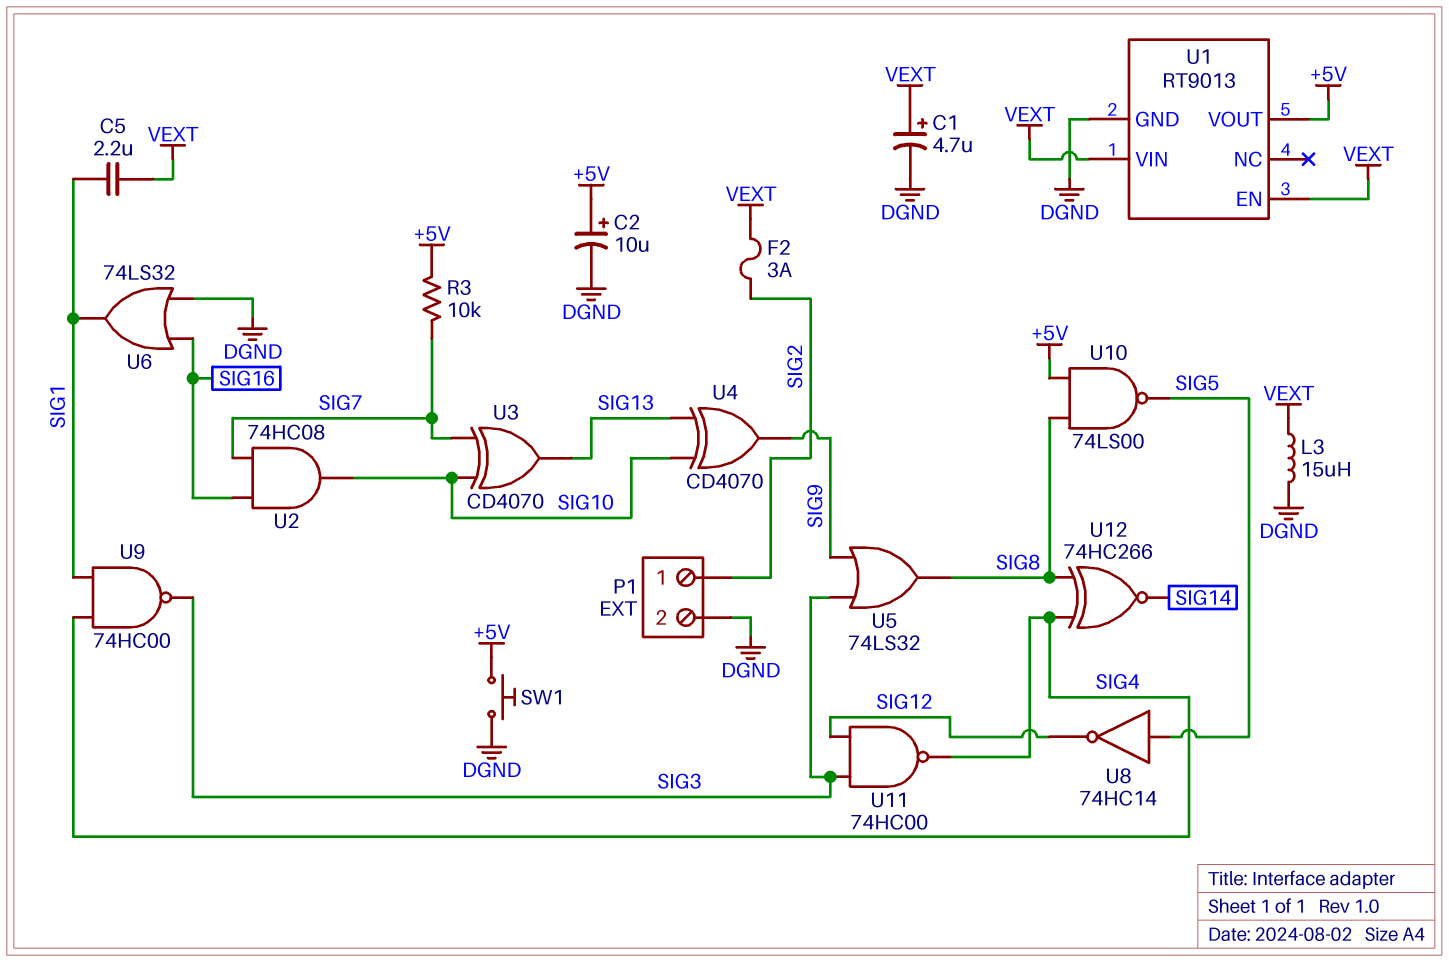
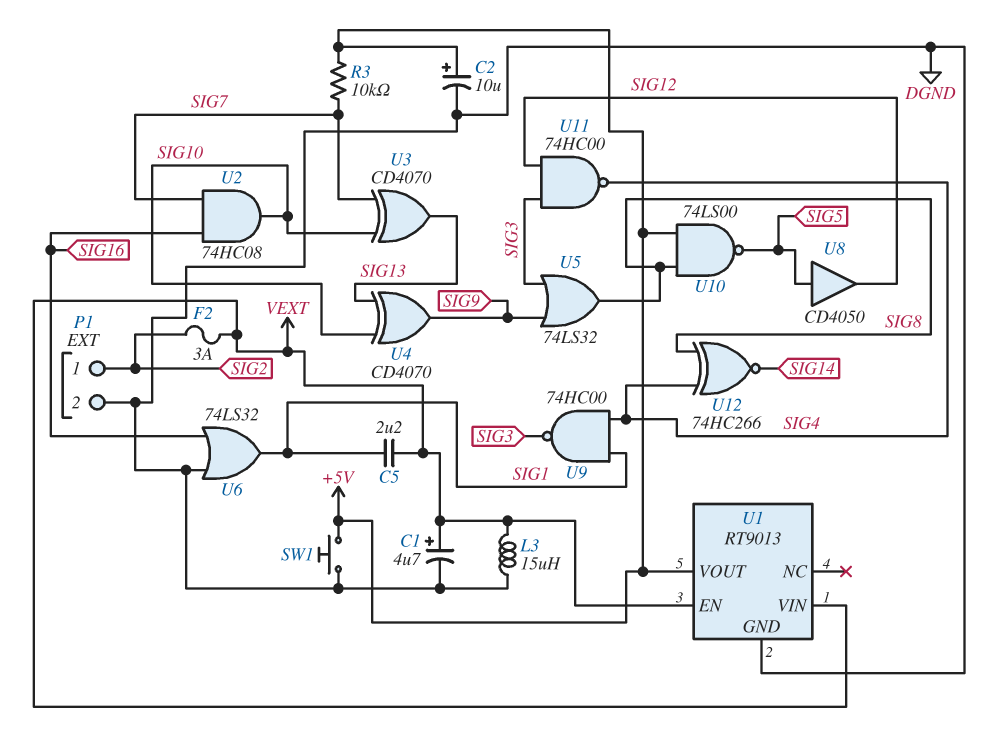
U8: NOT 74HC14 (in SIG5, out SIG12) -> buffer CD4050 (in SIG5, out SIG12)

